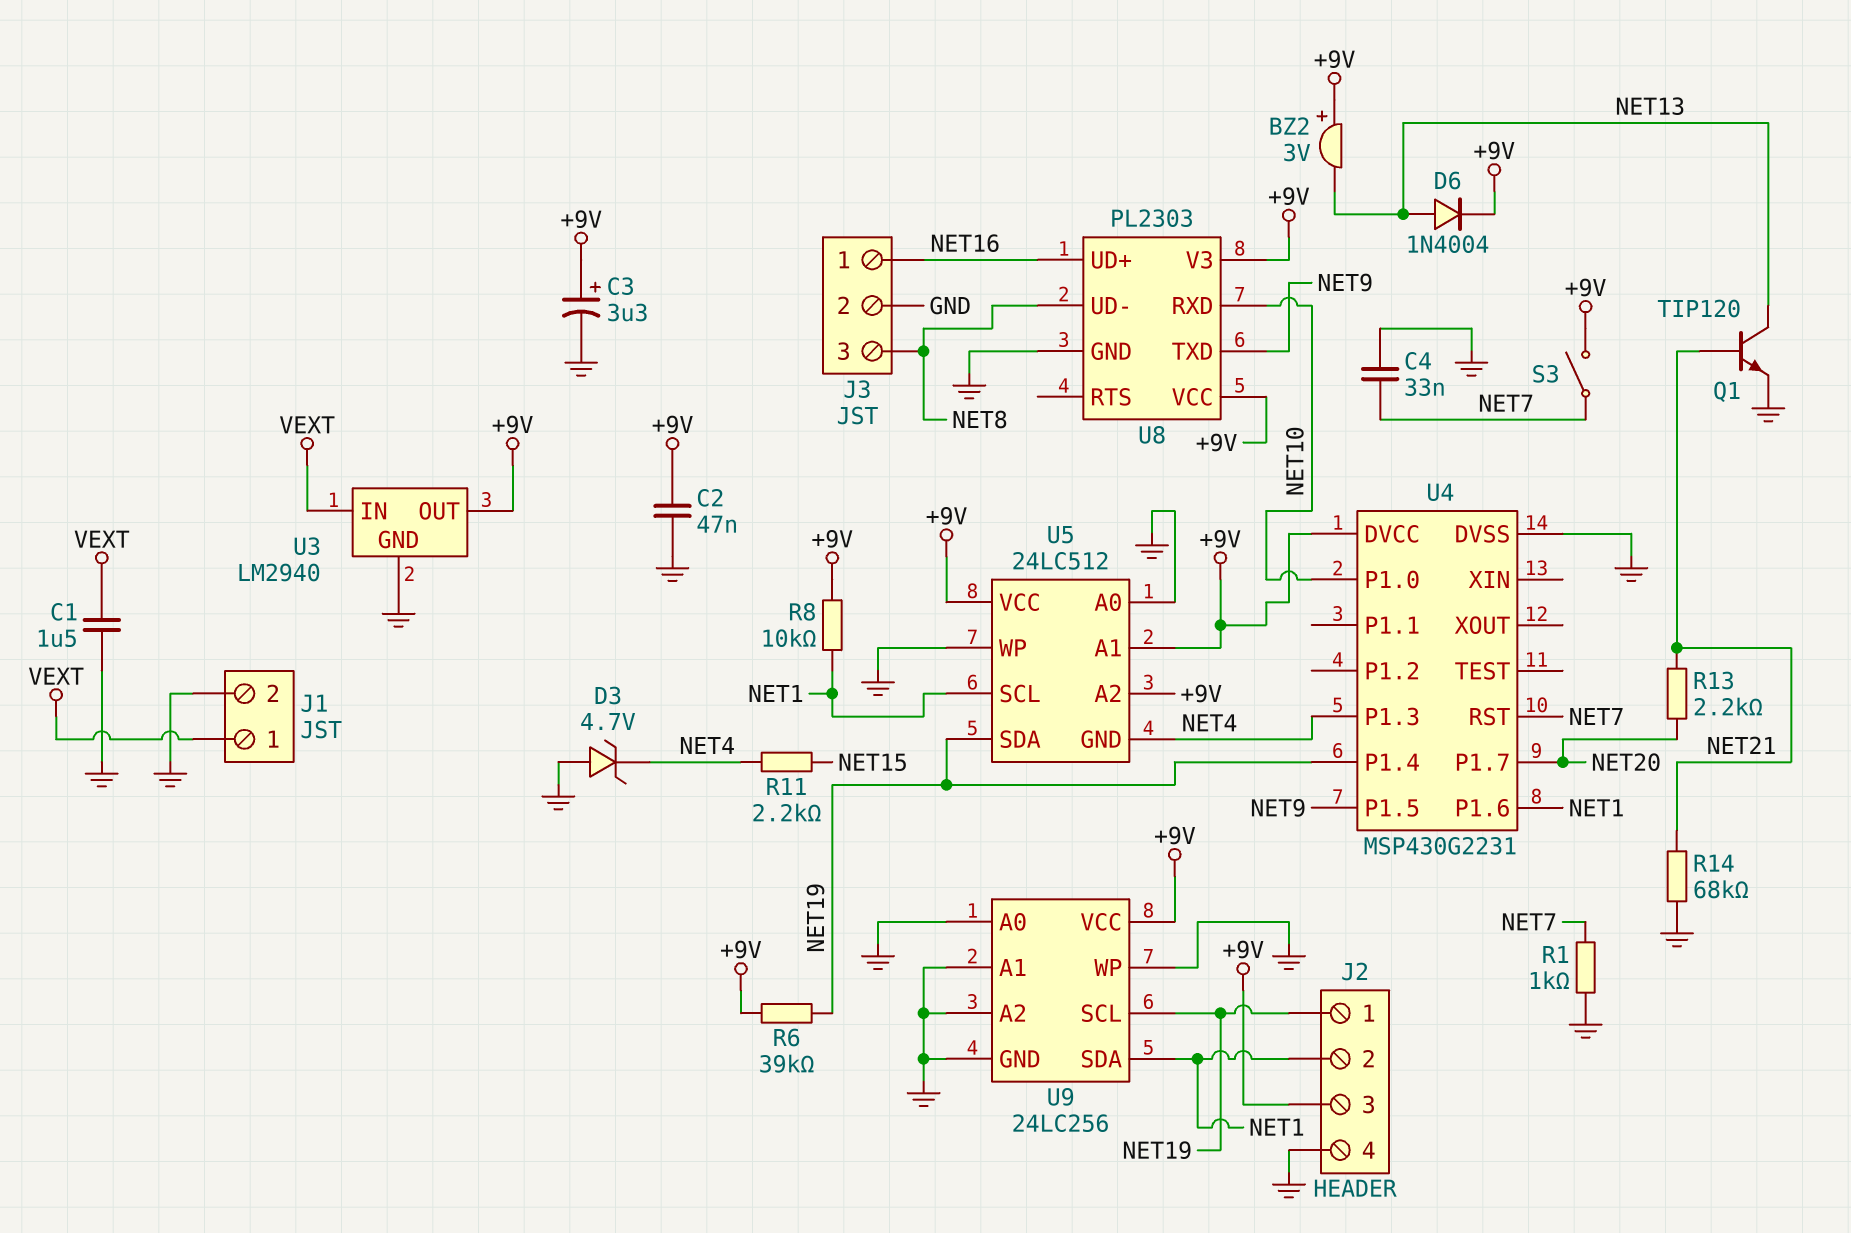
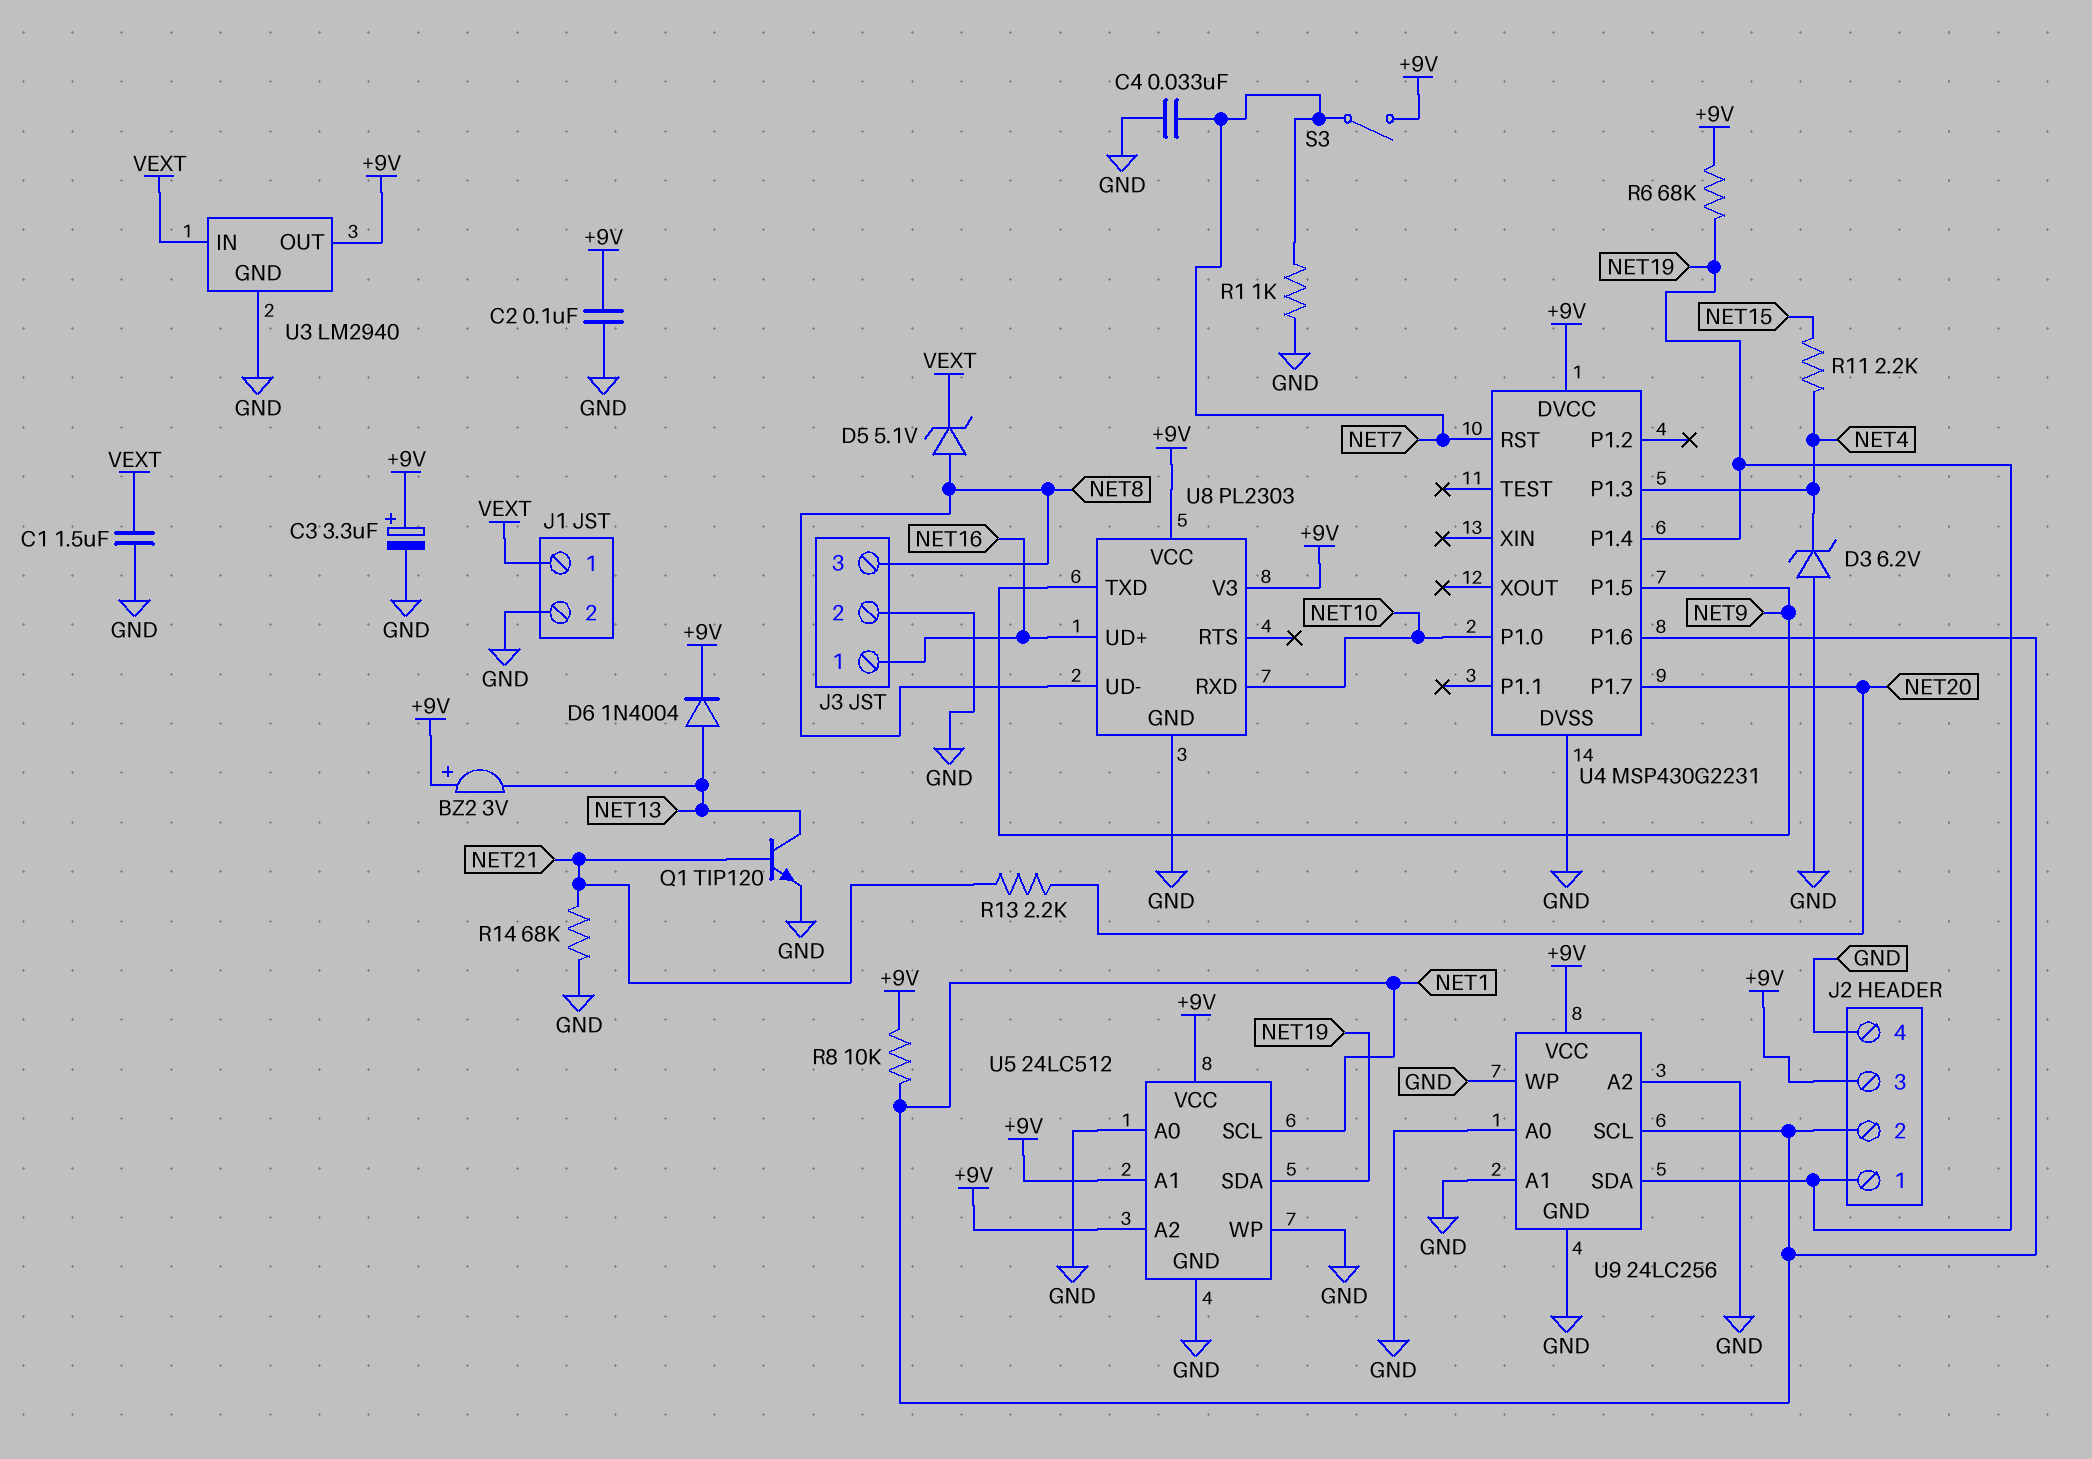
C2: 47nF (+9V, GND) -> 100nF (+9V, GND)
D3: zener 4.7V (A GND, K NET4) -> zener 6.2V (A GND, K NET4)
D5: none -> zener 5.1V (A NET8, K VEXT)
R6: 39k (+9V, NET19) -> 68k (+9V, NET19)
U5 pin GND: NET4 -> GND
U9 pin SCL: NET19 -> NET1
U9 pin SDA: NET1 -> NET19

